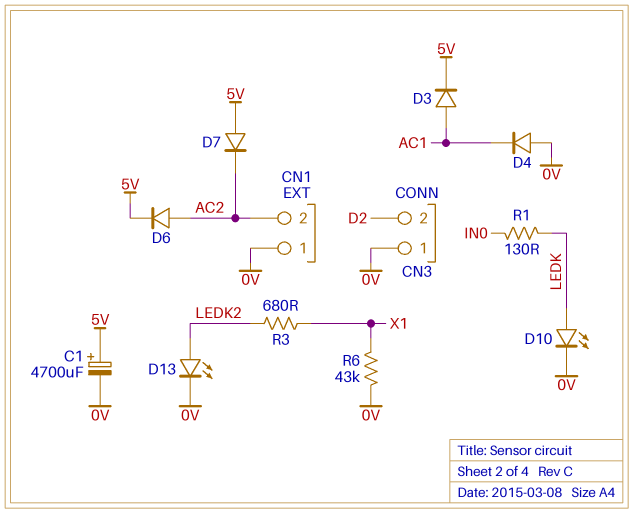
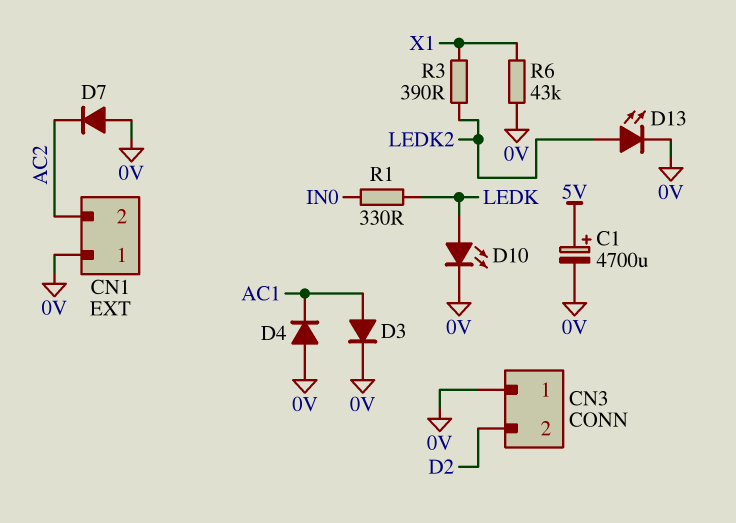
D3: diode (A AC1, K 5V) -> diode (A AC1, K 0V)
D6: diode (A AC2, K 5V) -> none
D7: diode (A 5V, K AC2) -> diode (A 0V, K AC2)
R1: 130 (IN0, LEDK) -> 330 (IN0, LEDK)
R3: 680 (LEDK2, X1) -> 390 (LEDK2, X1)

